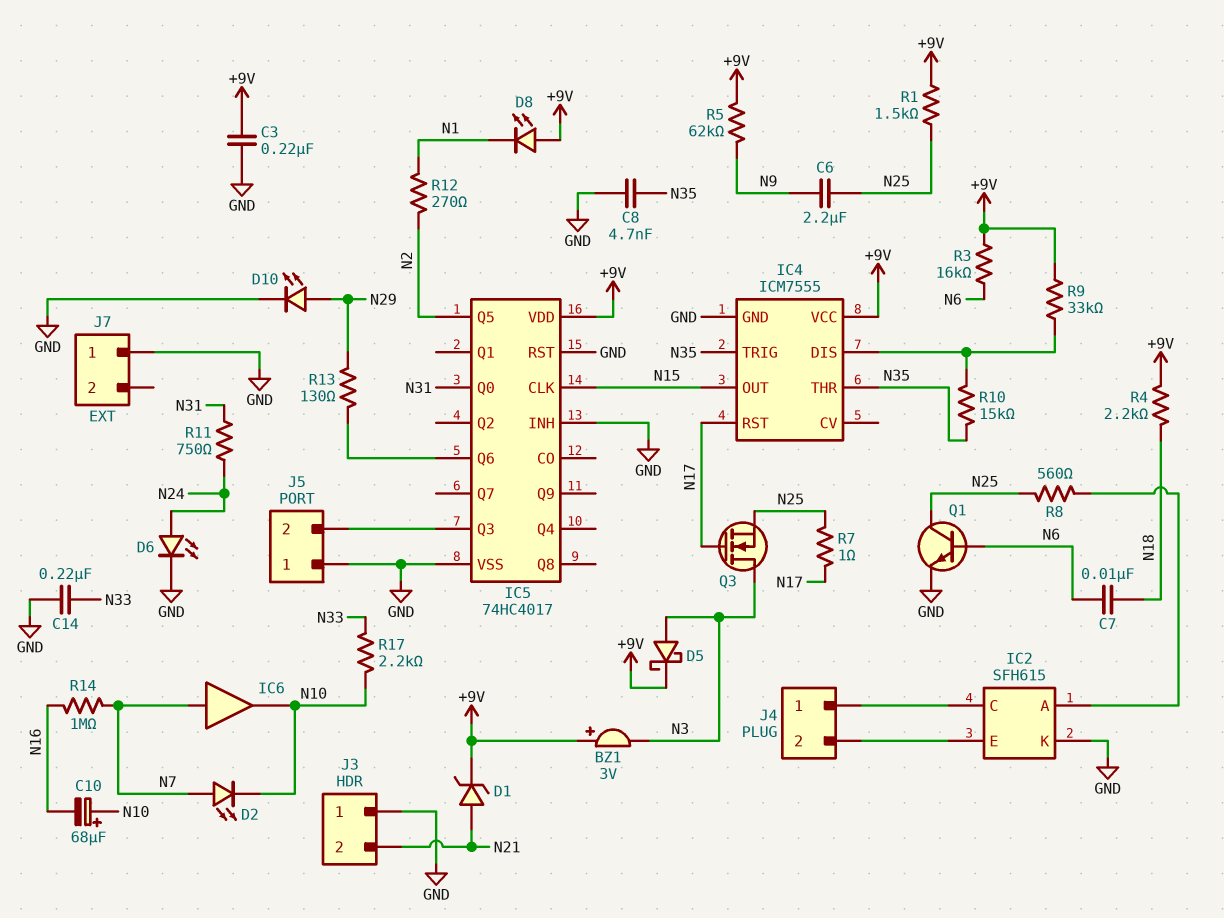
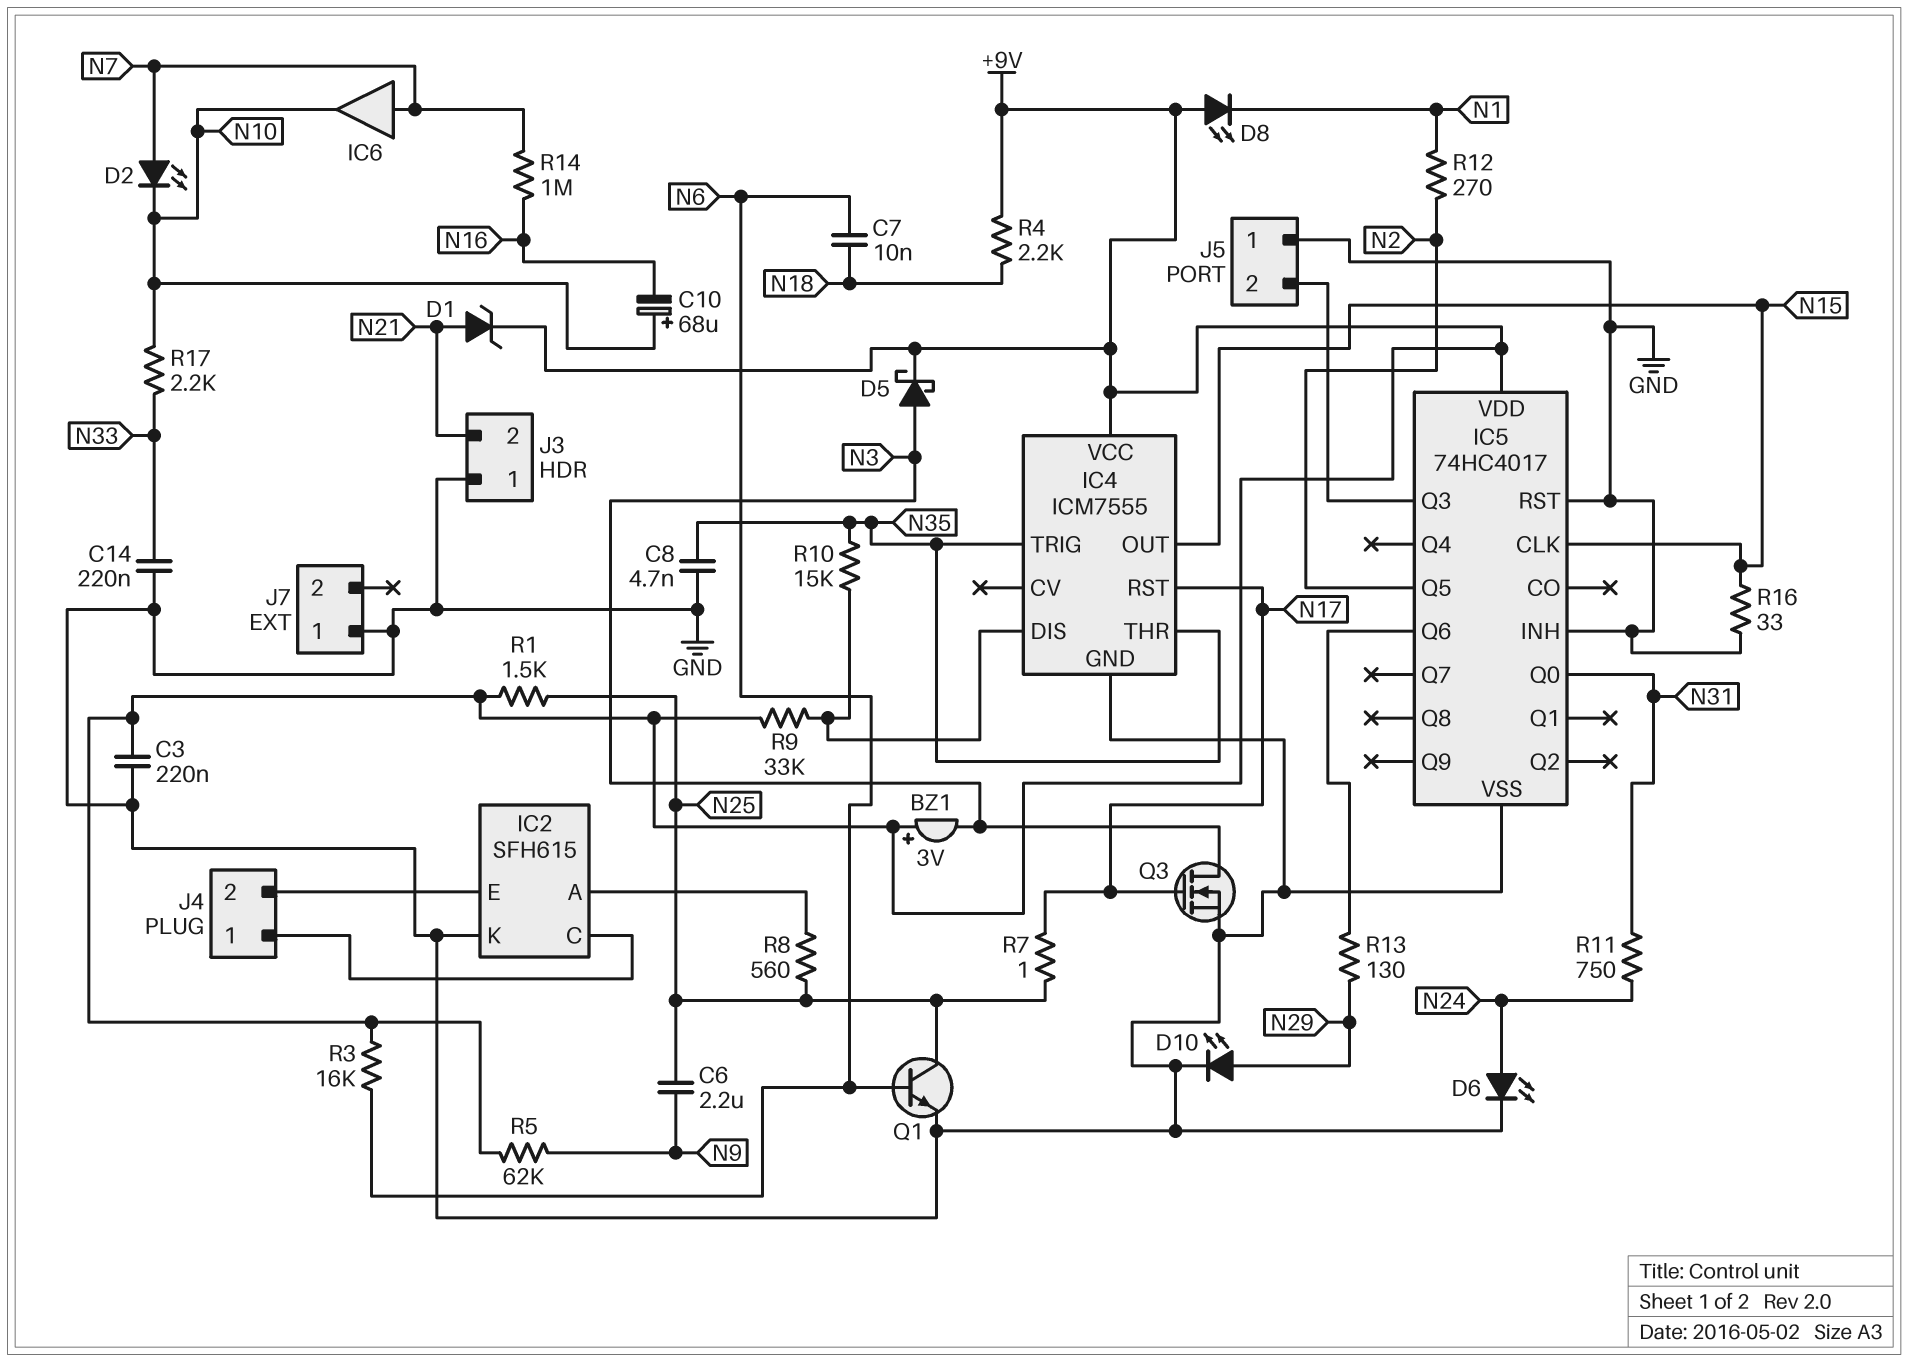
Q3: NMOS (G N17, D N3, S N25) -> NMOS (G N17, D N3, S GND)
R16: none -> 33 (GND, N15)

